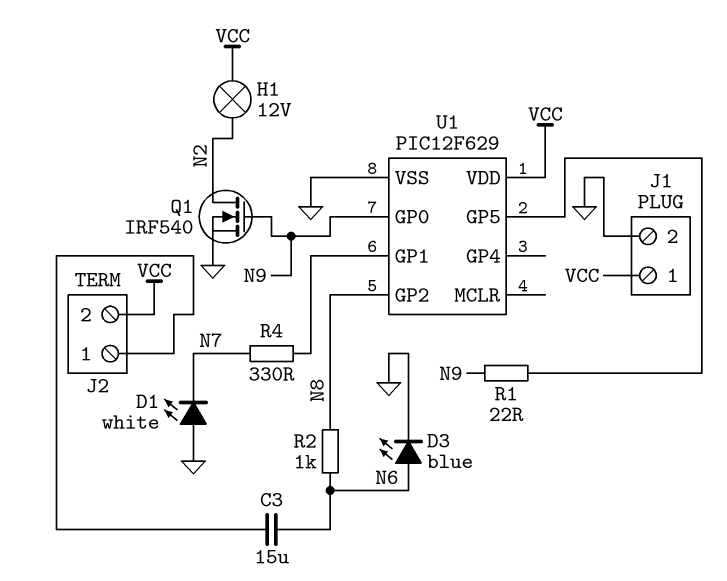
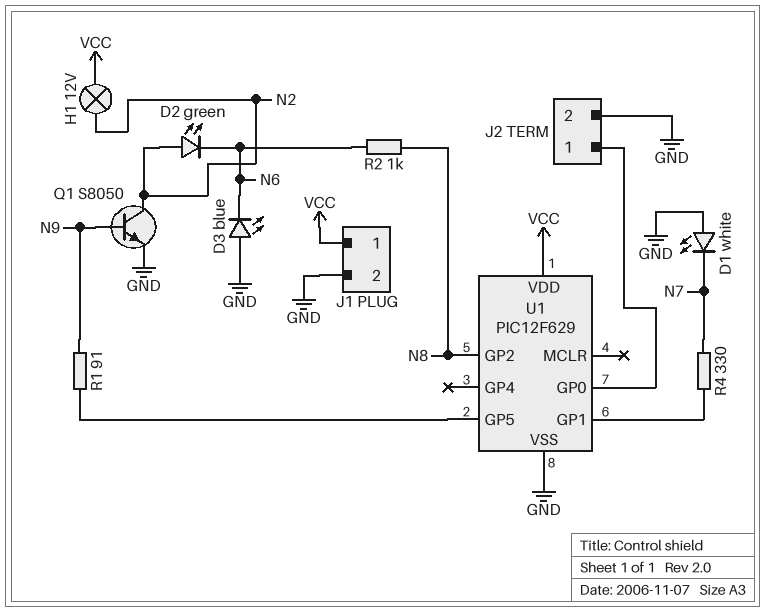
C3: 15uF (J2/1, N6) -> none
D2: none -> LED green (A N2, K N6)
D3: LED blue (A N6, K GND) -> LED blue (A GND, K N6)
J2 pin 2: VCC -> GND
Q1: NMOS IRF540 (G N9, D N2, S GND) -> NPN S8050 (B N9, C N2, E GND)
R1: 22 (N9, U1/GP5) -> 91 (N9, U1/GP5)
U1 pin GP0: N9 -> J2/1

